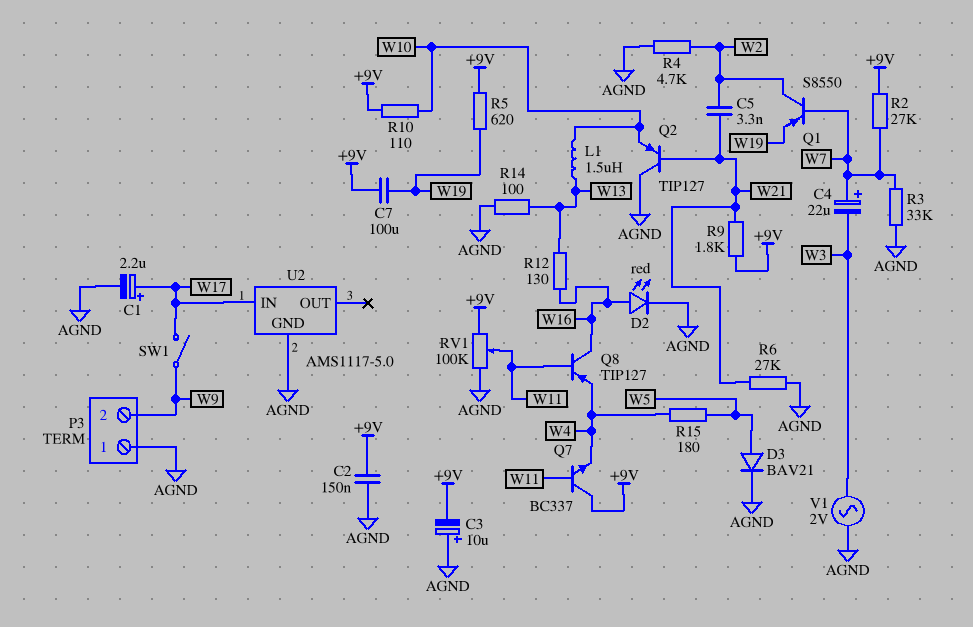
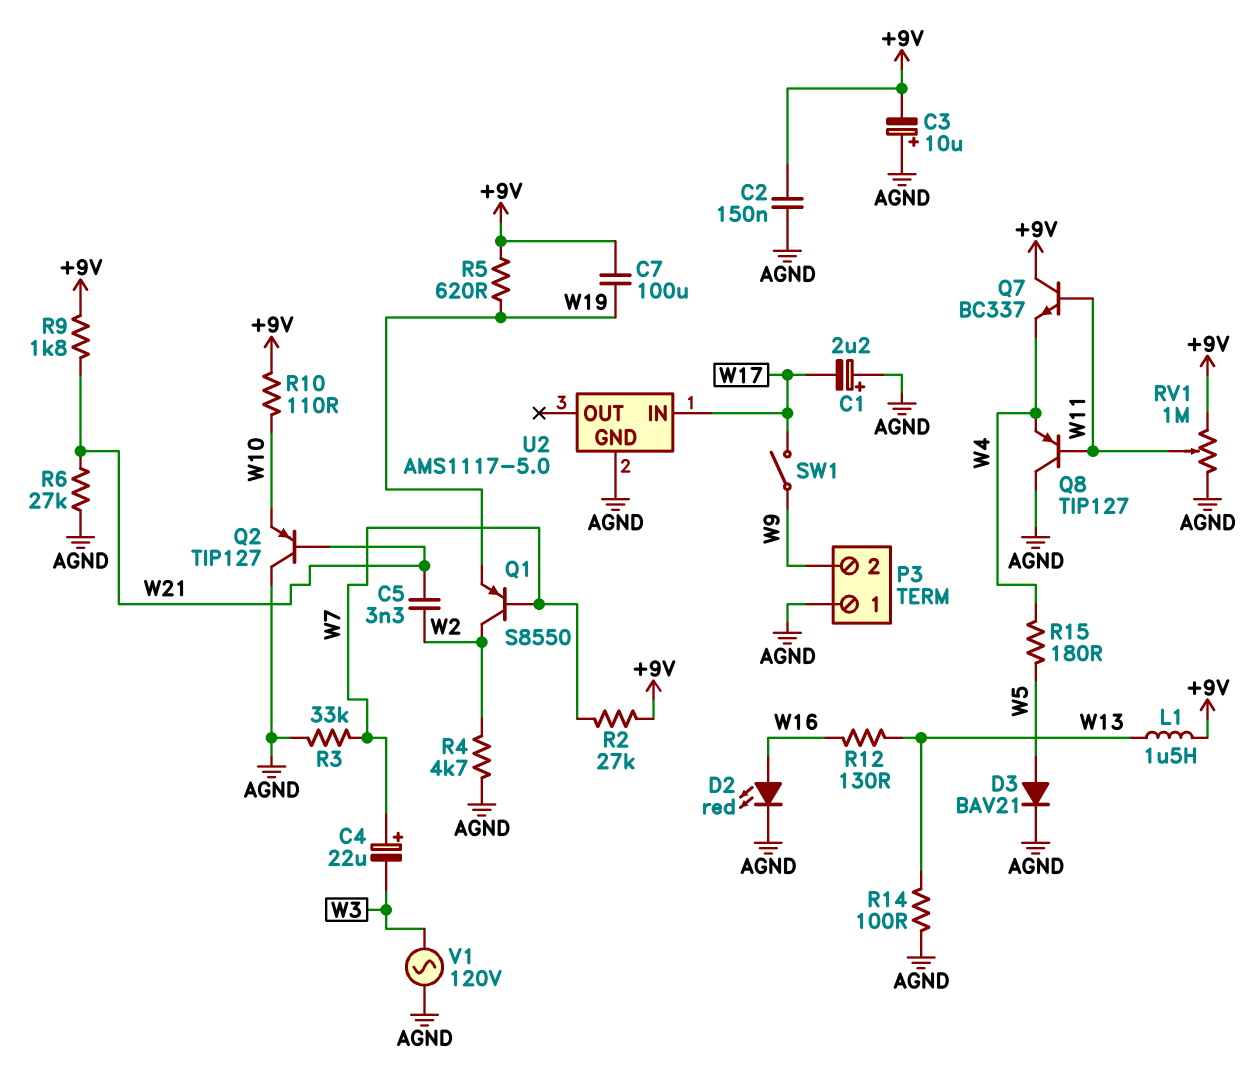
C1: 2.2uF (plus W17, minus AGND) -> 2.2uF (plus AGND, minus W17)
L1: 1.5uH (W10, W13) -> 1.5uH (+9V, W13)
Q8: PNP TIP127 (B W11, C W16, E W4) -> PNP TIP127 (B W11, C AGND, E W4)
RV1: 100k (+9V, AGND, wiper W11) -> 1M (+9V, AGND, wiper W11)
V1: AC 2V (AGND, W3) -> AC 120V (AGND, W3)

